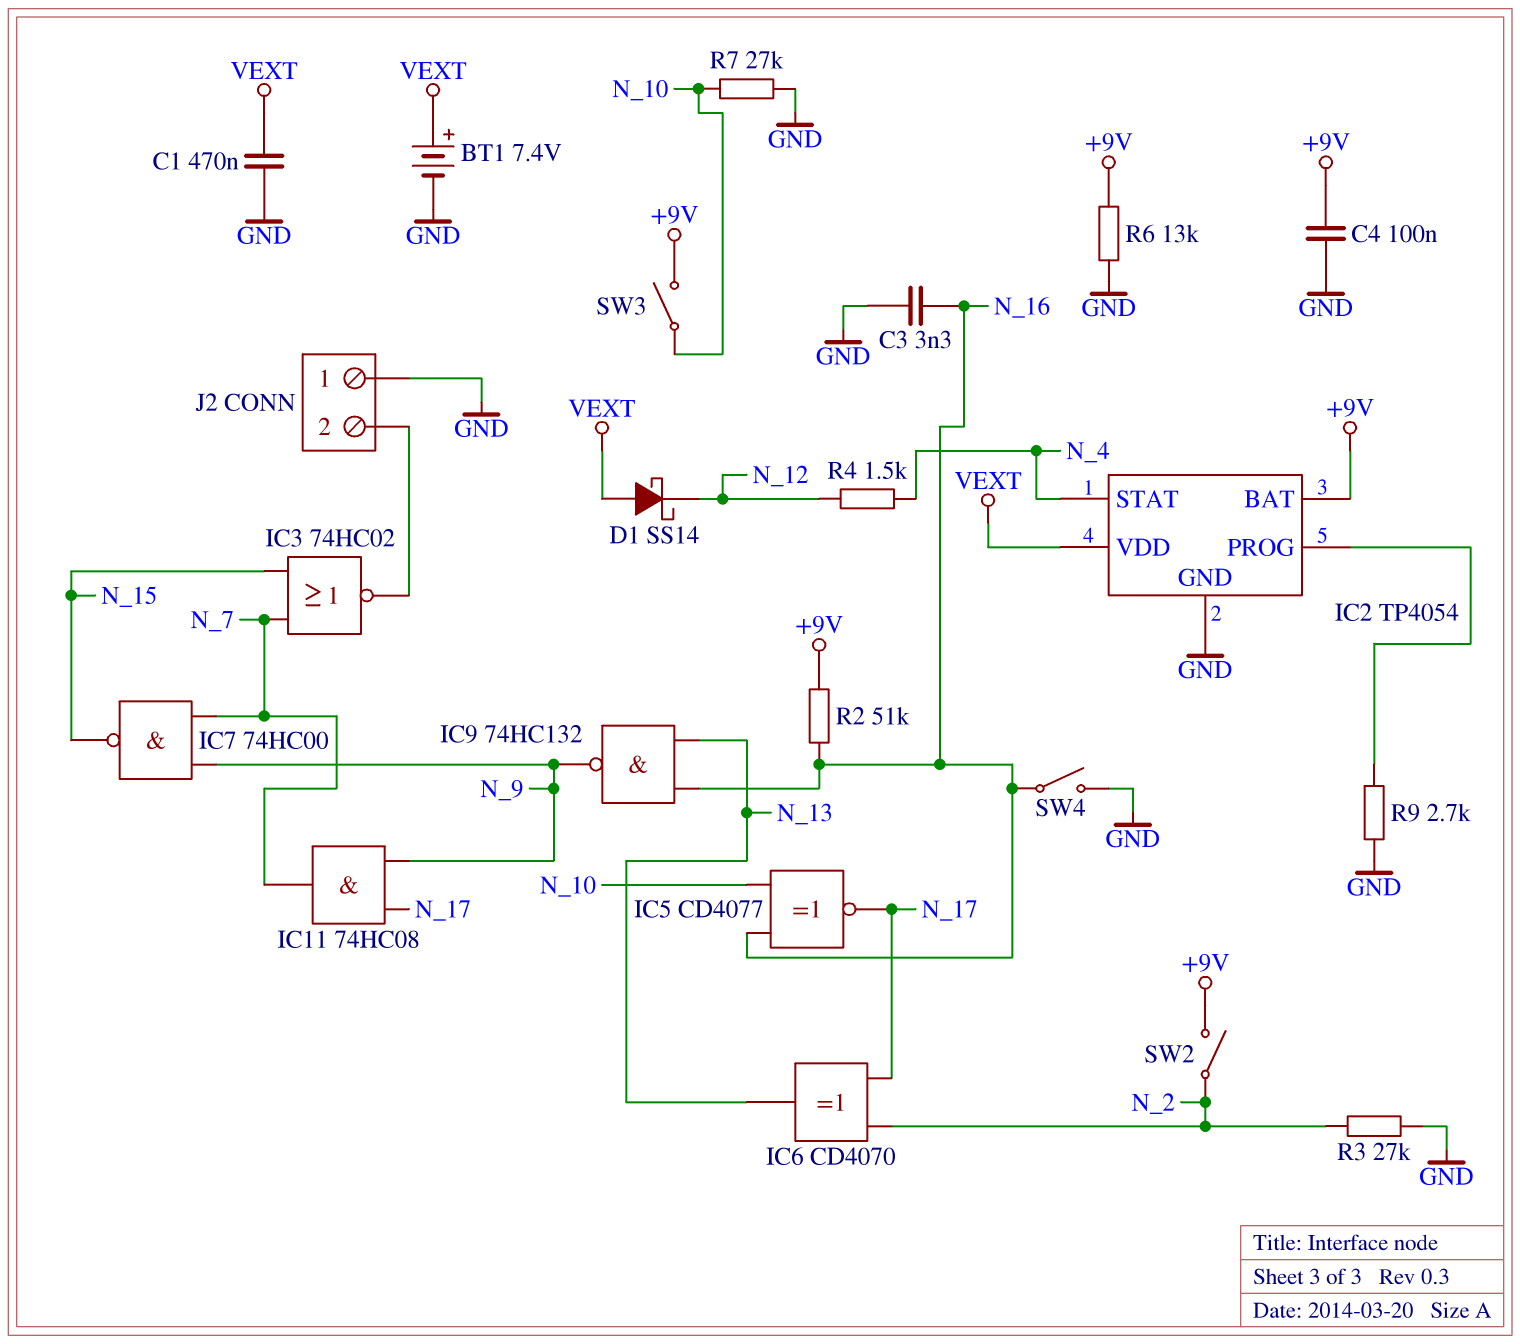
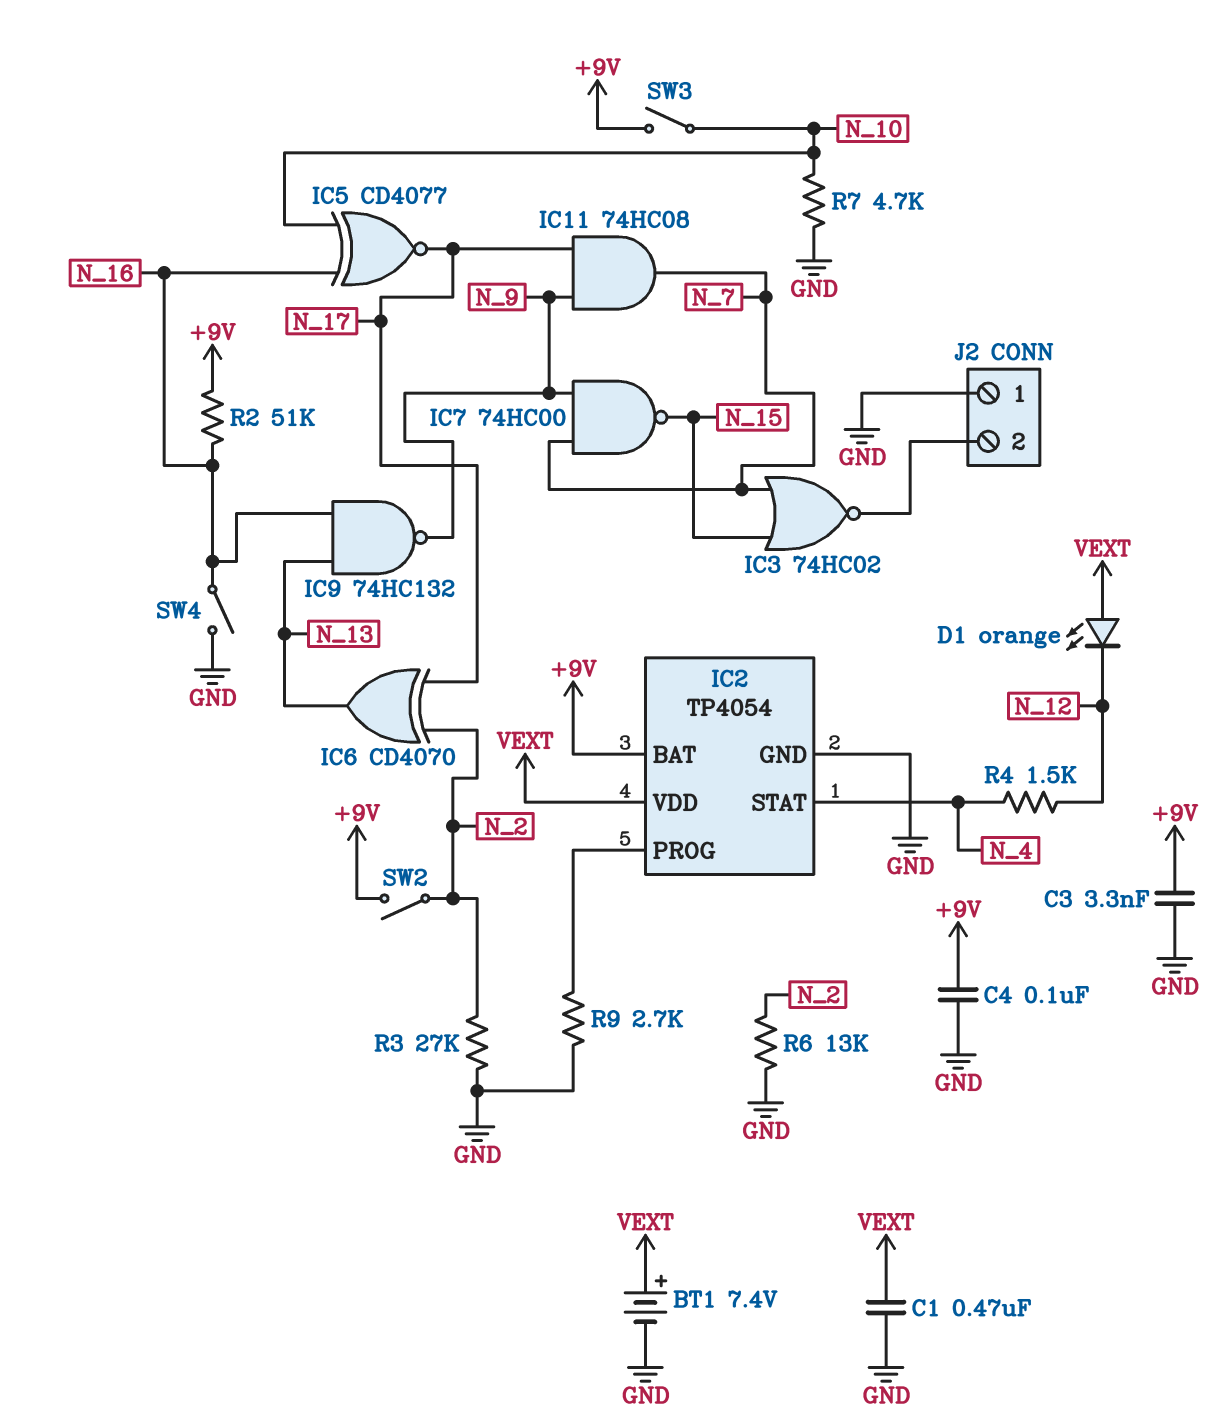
C3: 3.3nF (GND, N_16) -> 3.3nF (+9V, GND)
D1: schottky SS14 (A VEXT, K N_12) -> LED orange (A VEXT, K N_12)
R6: 13k (+9V, GND) -> 13k (GND, N_2)
R7: 27k (GND, N_10) -> 4.7k (GND, N_10)

